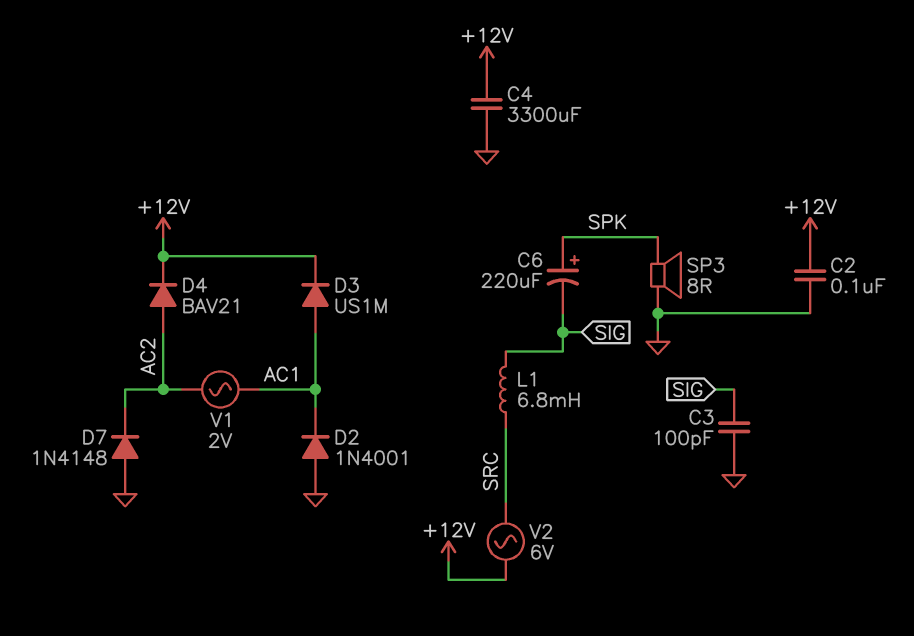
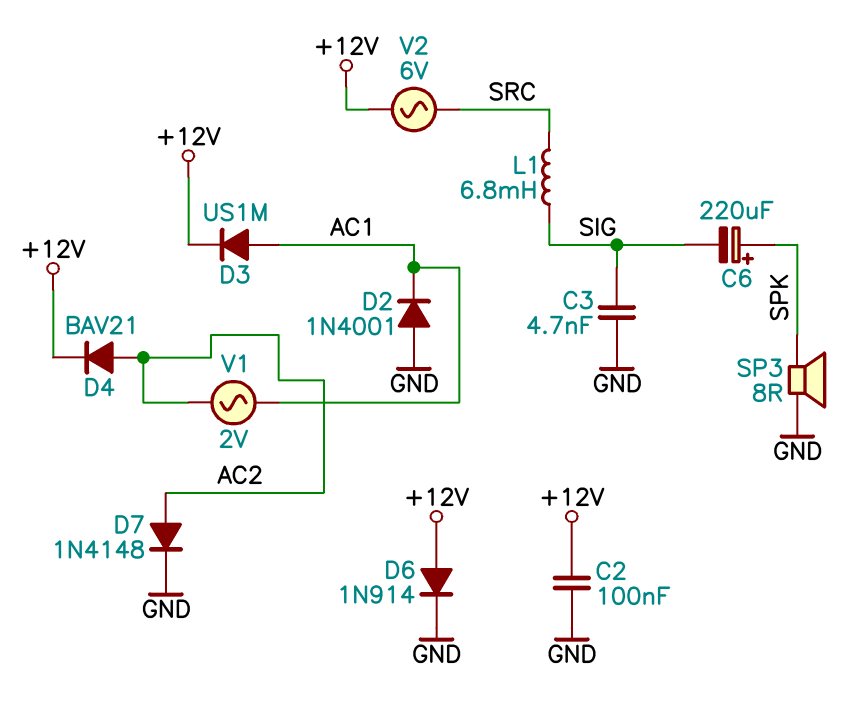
C3: 100pF (GND, SIG) -> 4.7nF (GND, SIG)
C4: 3300uF (+12V, GND) -> none
D6: none -> diode 1N914 (A +12V, K GND)
D7: diode 1N4148 (A GND, K AC2) -> diode 1N4148 (A AC2, K GND)

